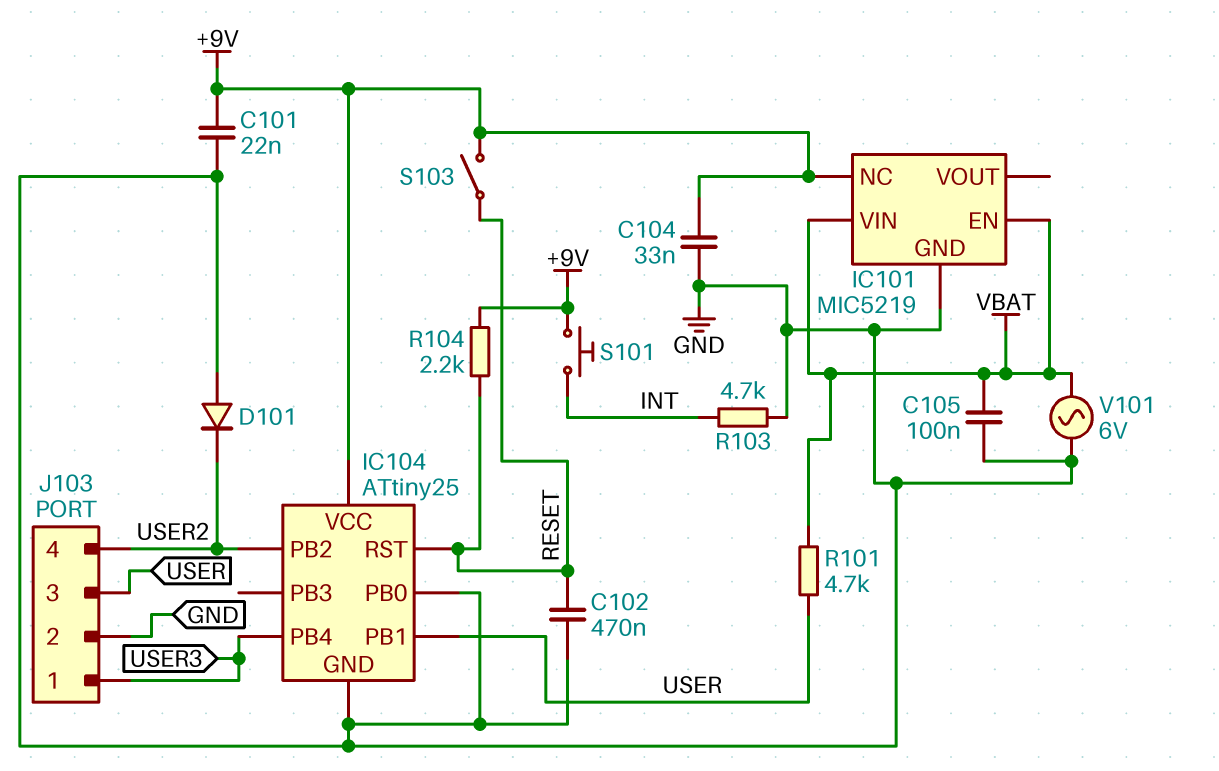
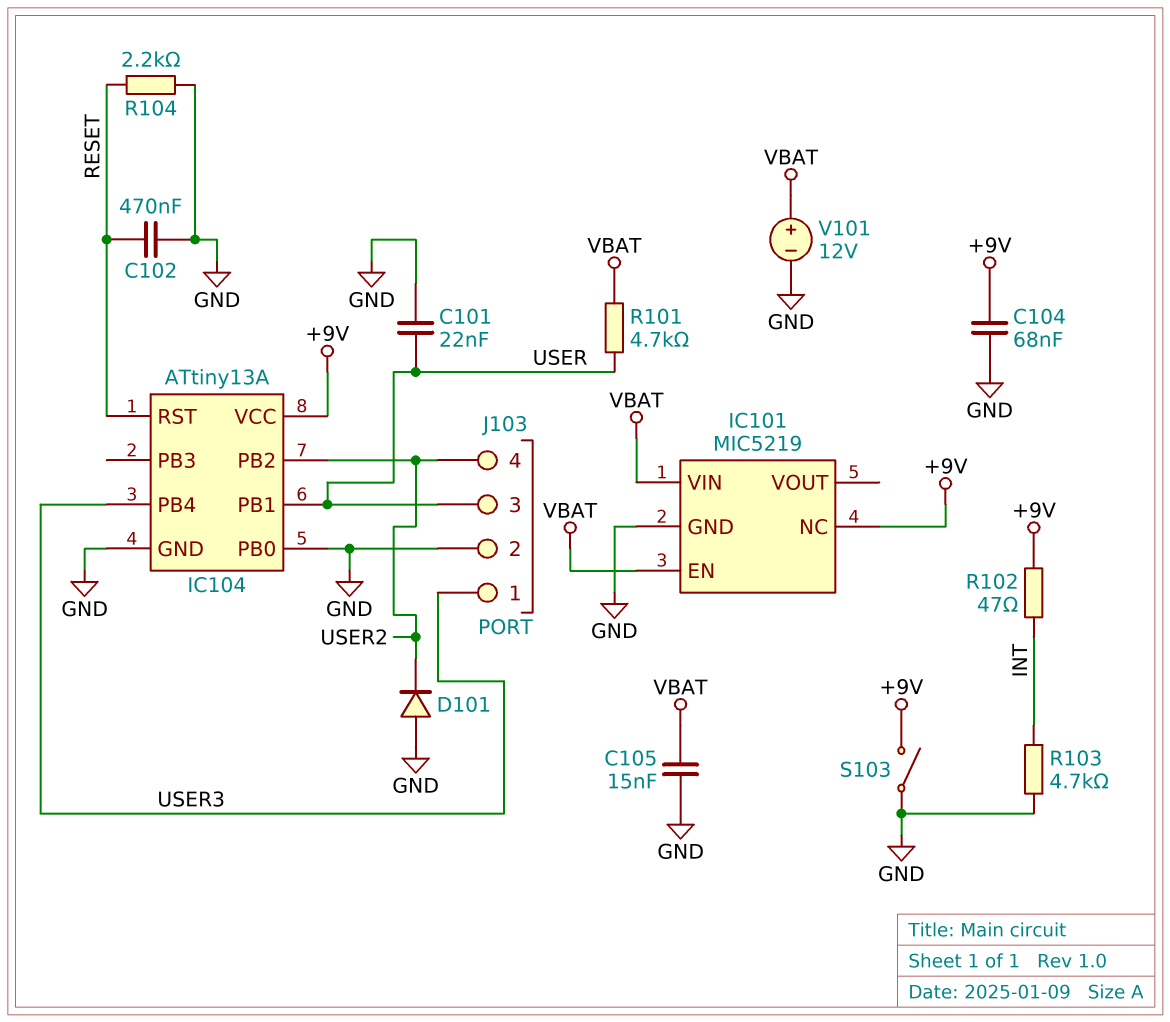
C101: 22nF (+9V, GND) -> 22nF (GND, USER)
C104: 33nF (+9V, GND) -> 68nF (+9V, GND)
C105: 100nF (GND, VBAT) -> 15nF (GND, VBAT)
IC104: ATtiny25 -> ATtiny13A
R102: none -> 47 (+9V, INT)
R104: 2.2k (+9V, RESET) -> 2.2k (GND, RESET)
S101: button (+9V, INT) -> none
S103: switch (+9V, RESET) -> switch (+9V, GND)
V101: AC 6V (GND, VBAT) -> 12V (plus VBAT, minus GND)

